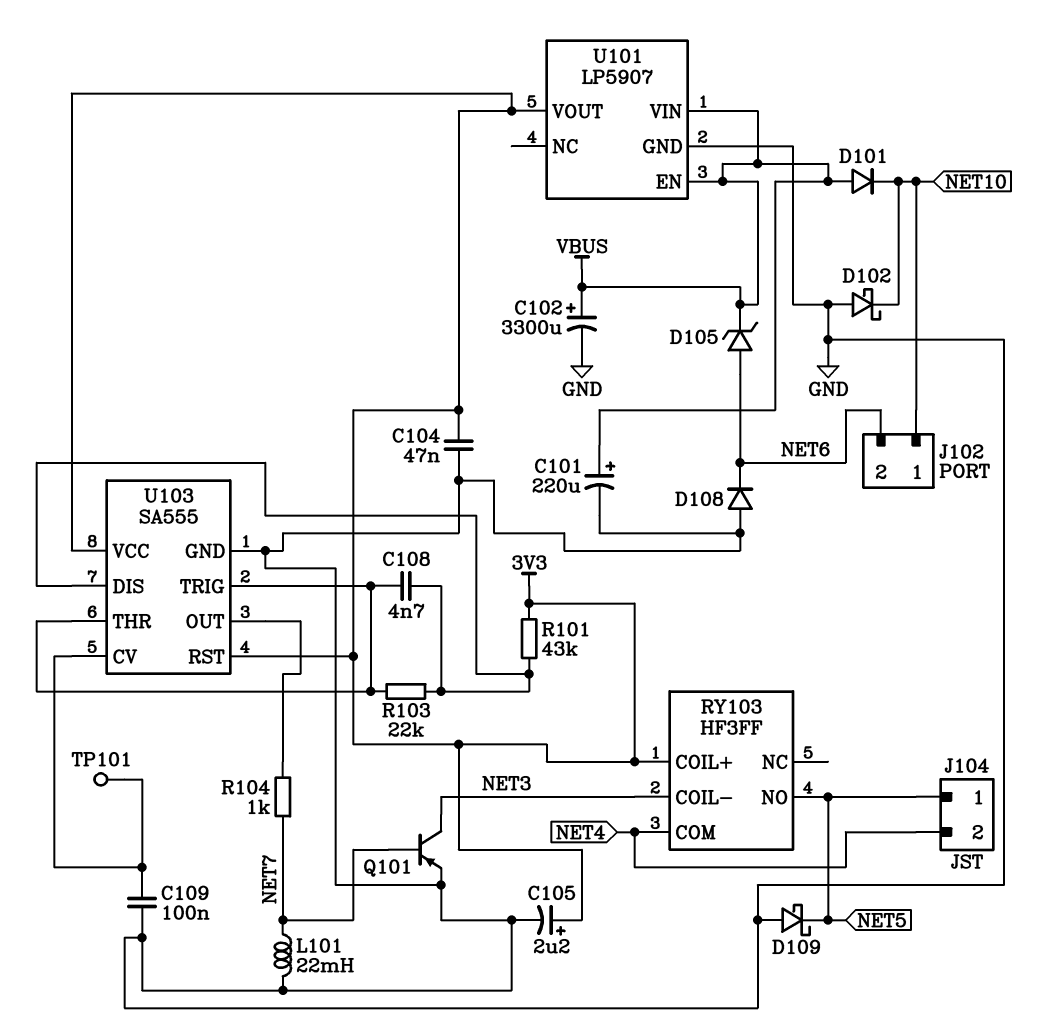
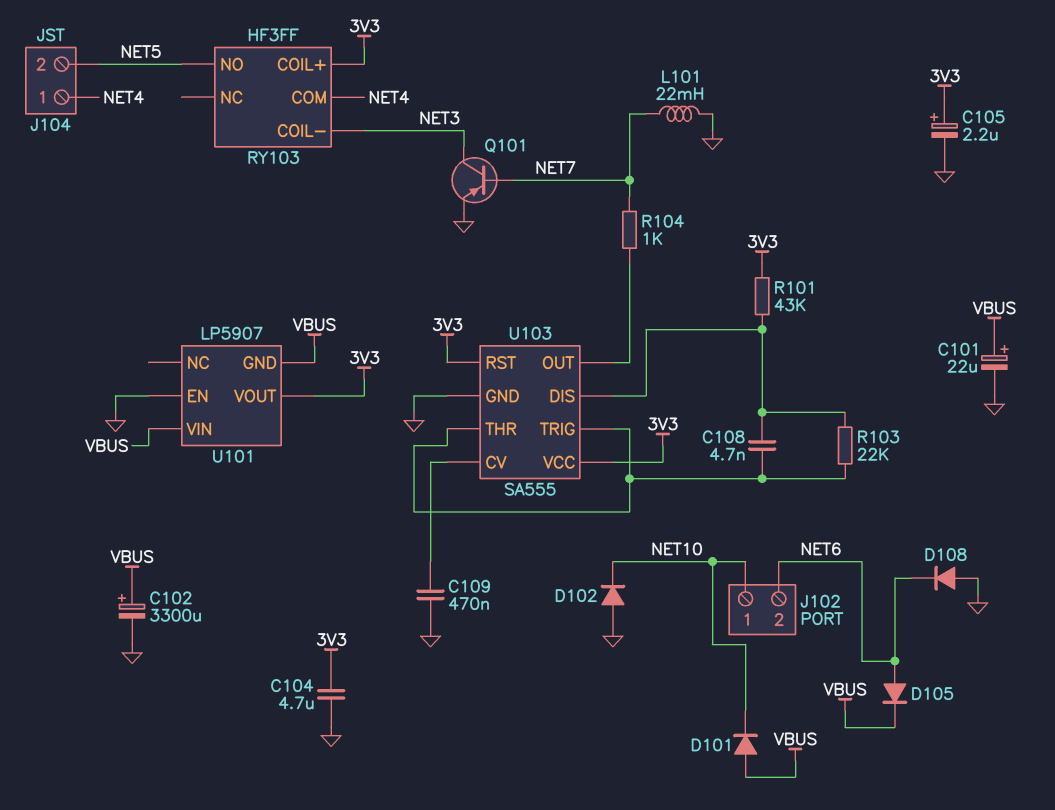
C101: 220uF (plus VBUS, minus GND) -> 22uF (plus VBUS, minus GND)
C104: 47nF (3V3, GND) -> 4.7uF (3V3, GND)
C109: 100nF (GND, U103/CV) -> 470nF (GND, U103/CV)
D102: schottky (A GND, K NET10) -> diode (A GND, K NET10)
D105: zener (A NET6, K VBUS) -> diode (A NET6, K VBUS)
D109: schottky (A GND, K NET5) -> none
J104 pin 1: NET5 -> NET4
J104 pin 2: NET4 -> NET5
TP101: test point (U103/CV) -> none
U101 pin EN: VBUS -> GND
U101 pin GND: GND -> VBUS

